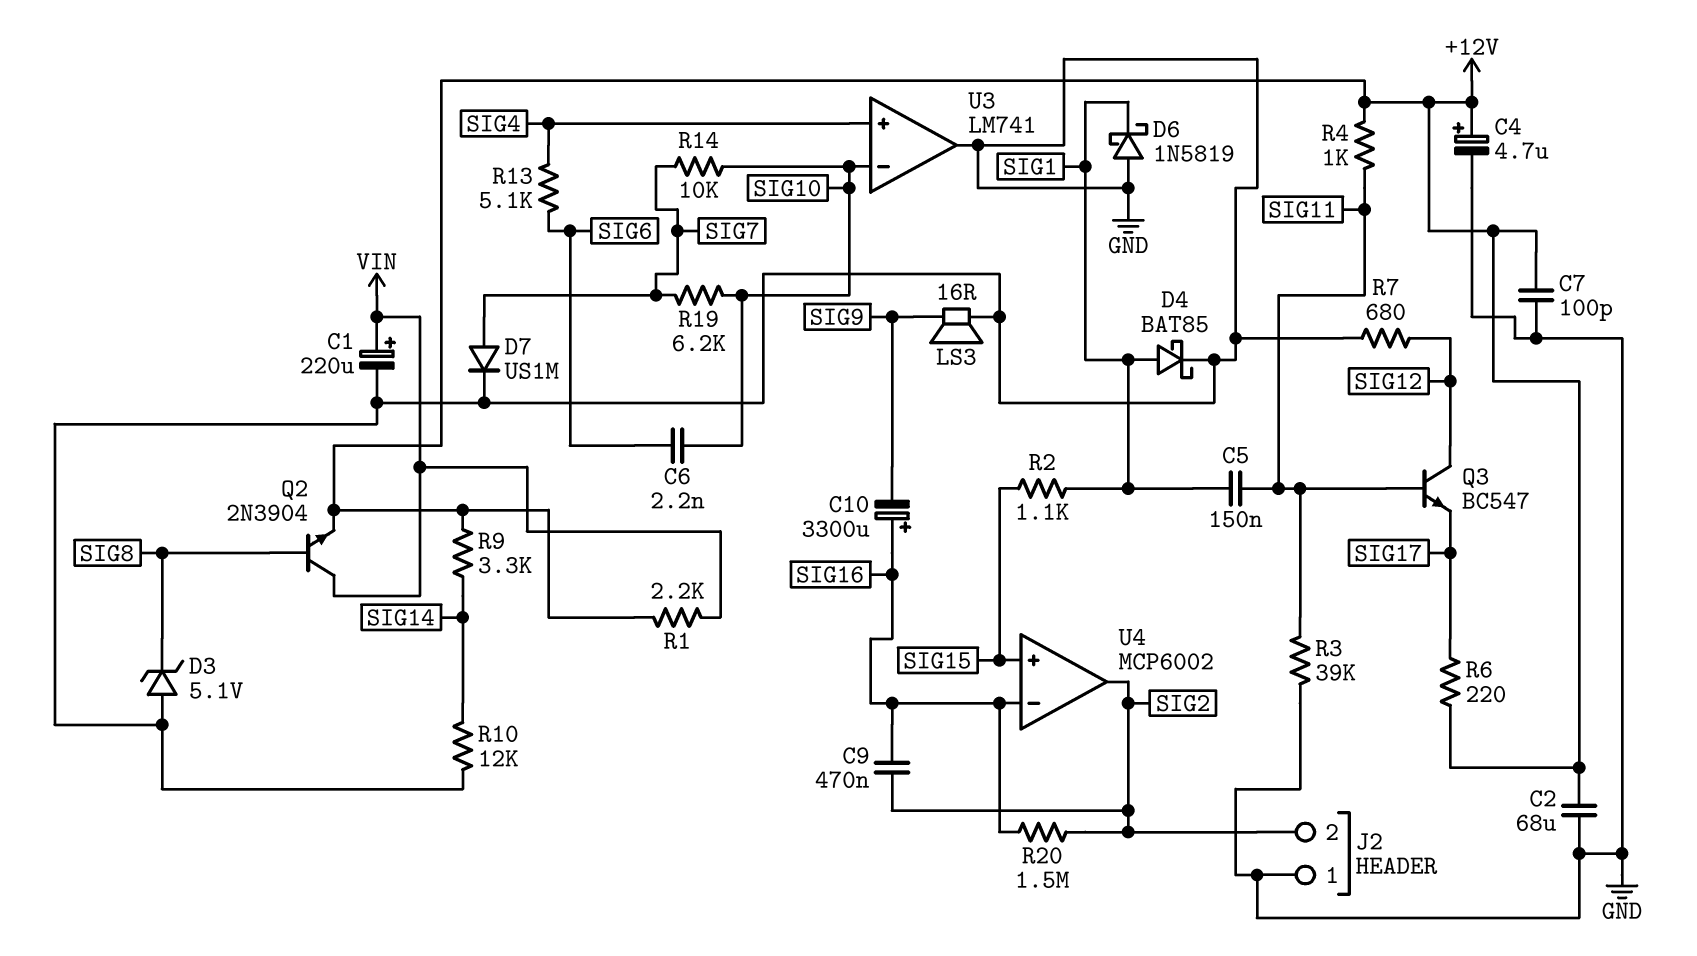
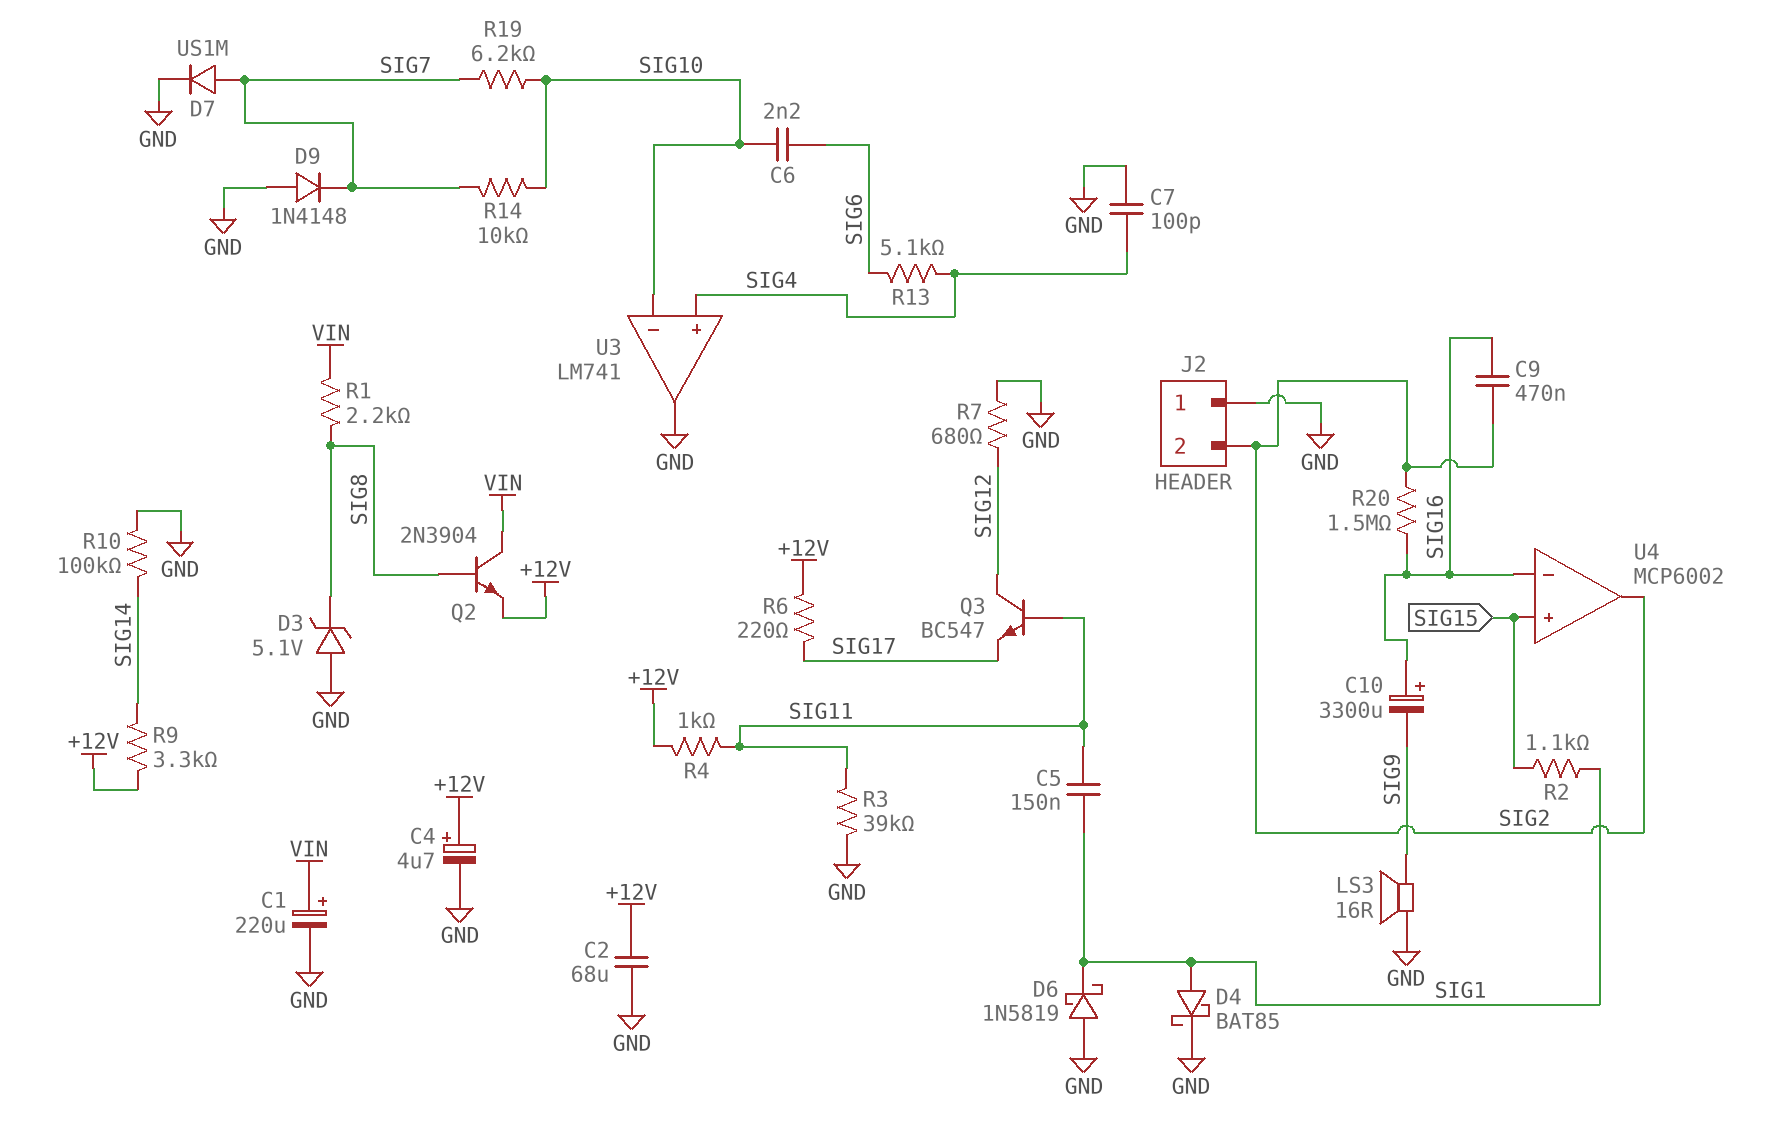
C7: 100pF (+12V, GND) -> 100pF (GND, SIG4)
D9: none -> diode 1N4148 (A GND, K SIG7)
R1: 2.2k (+12V, VIN) -> 2.2k (SIG8, VIN)
R10: 12k (GND, SIG14) -> 100k (GND, SIG14)

